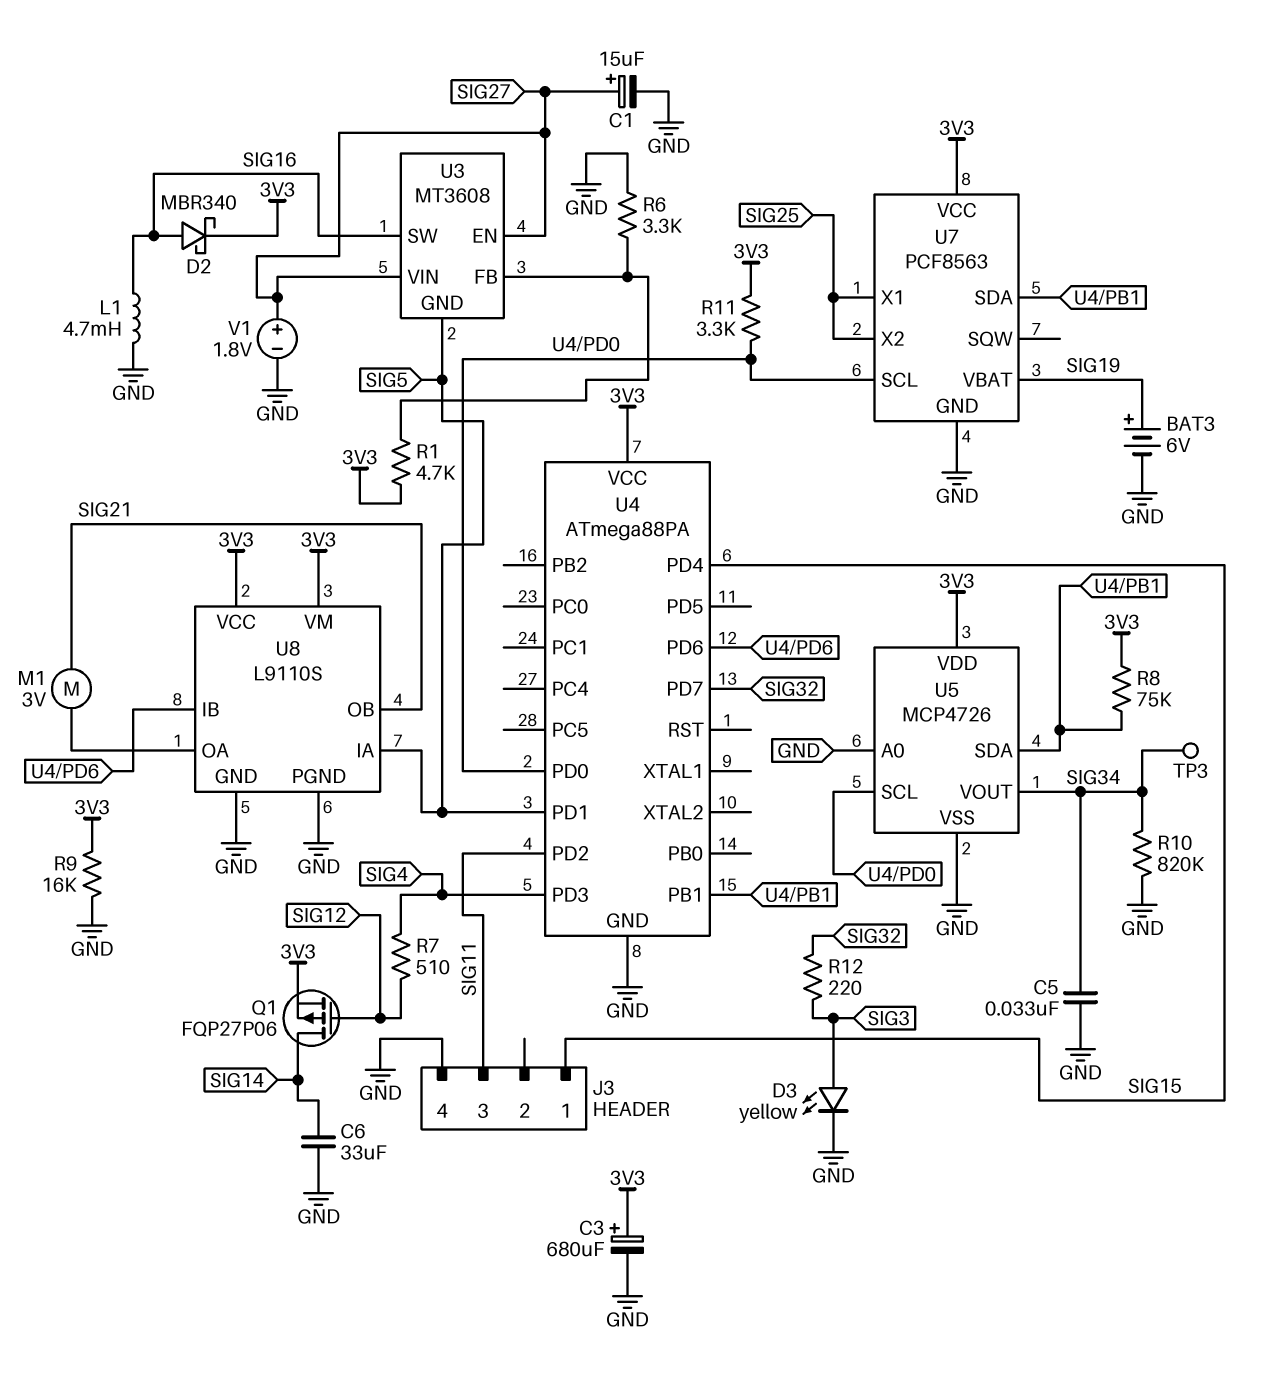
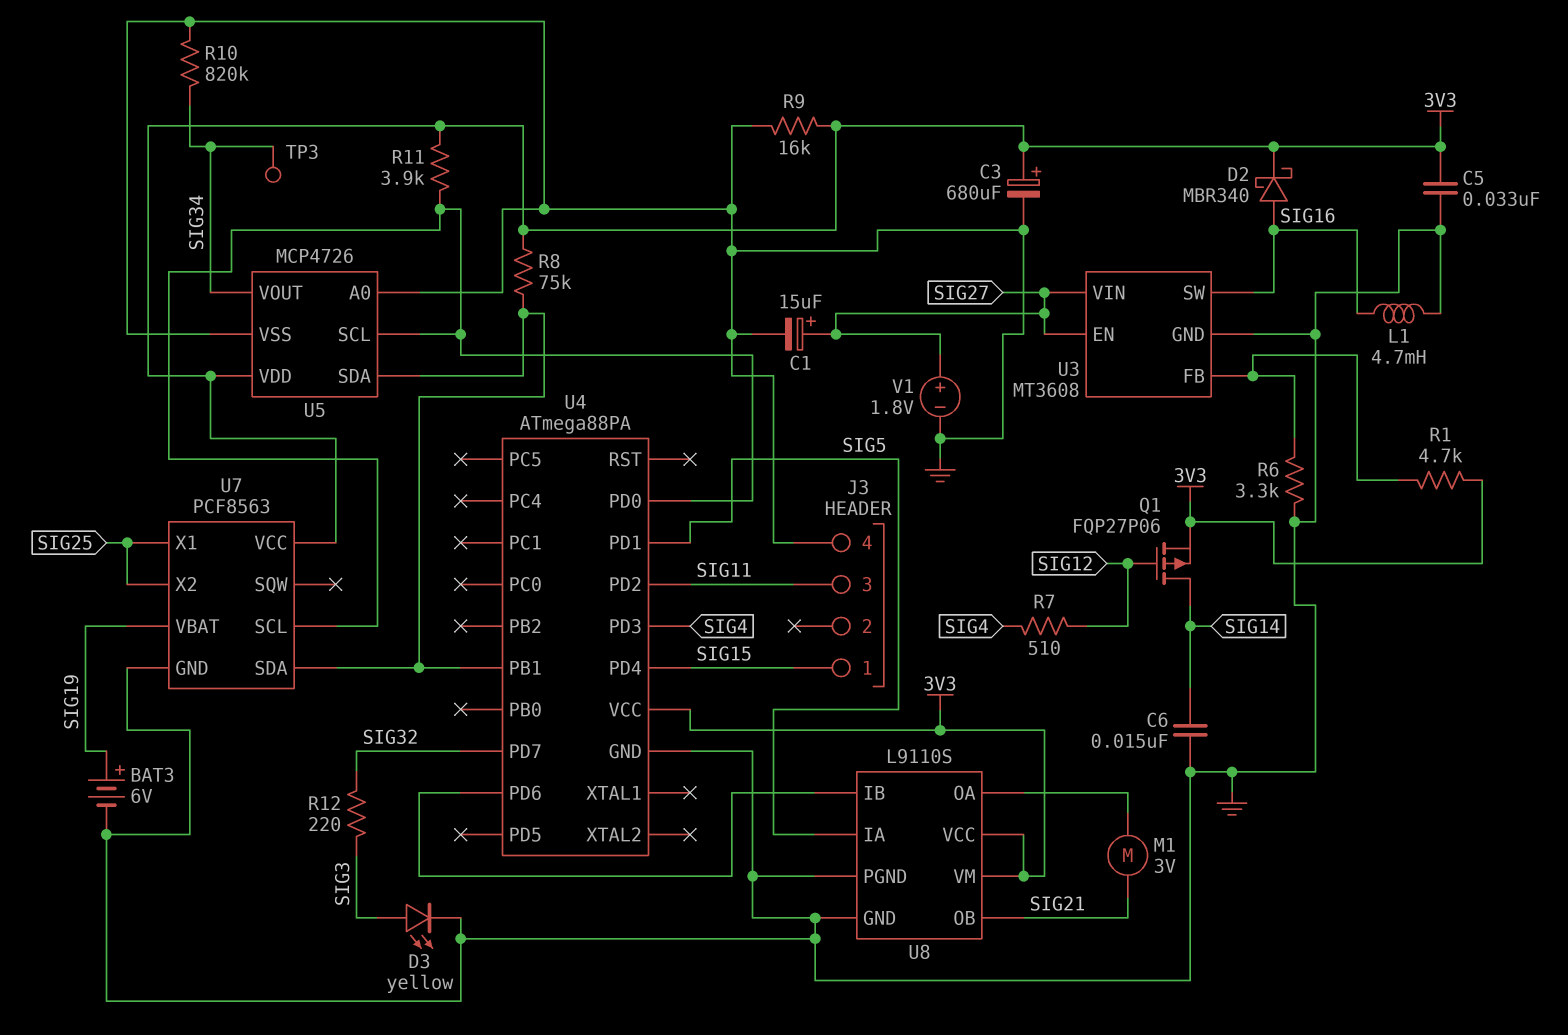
C5: 33nF (GND, SIG34) -> 33nF (3V3, GND)
C6: 33uF (GND, SIG14) -> 15nF (GND, SIG14)
R11: 3.3k (3V3, U4/PD0) -> 3.9k (3V3, U4/PD0)
U3 pin GND: SIG5 -> GND

